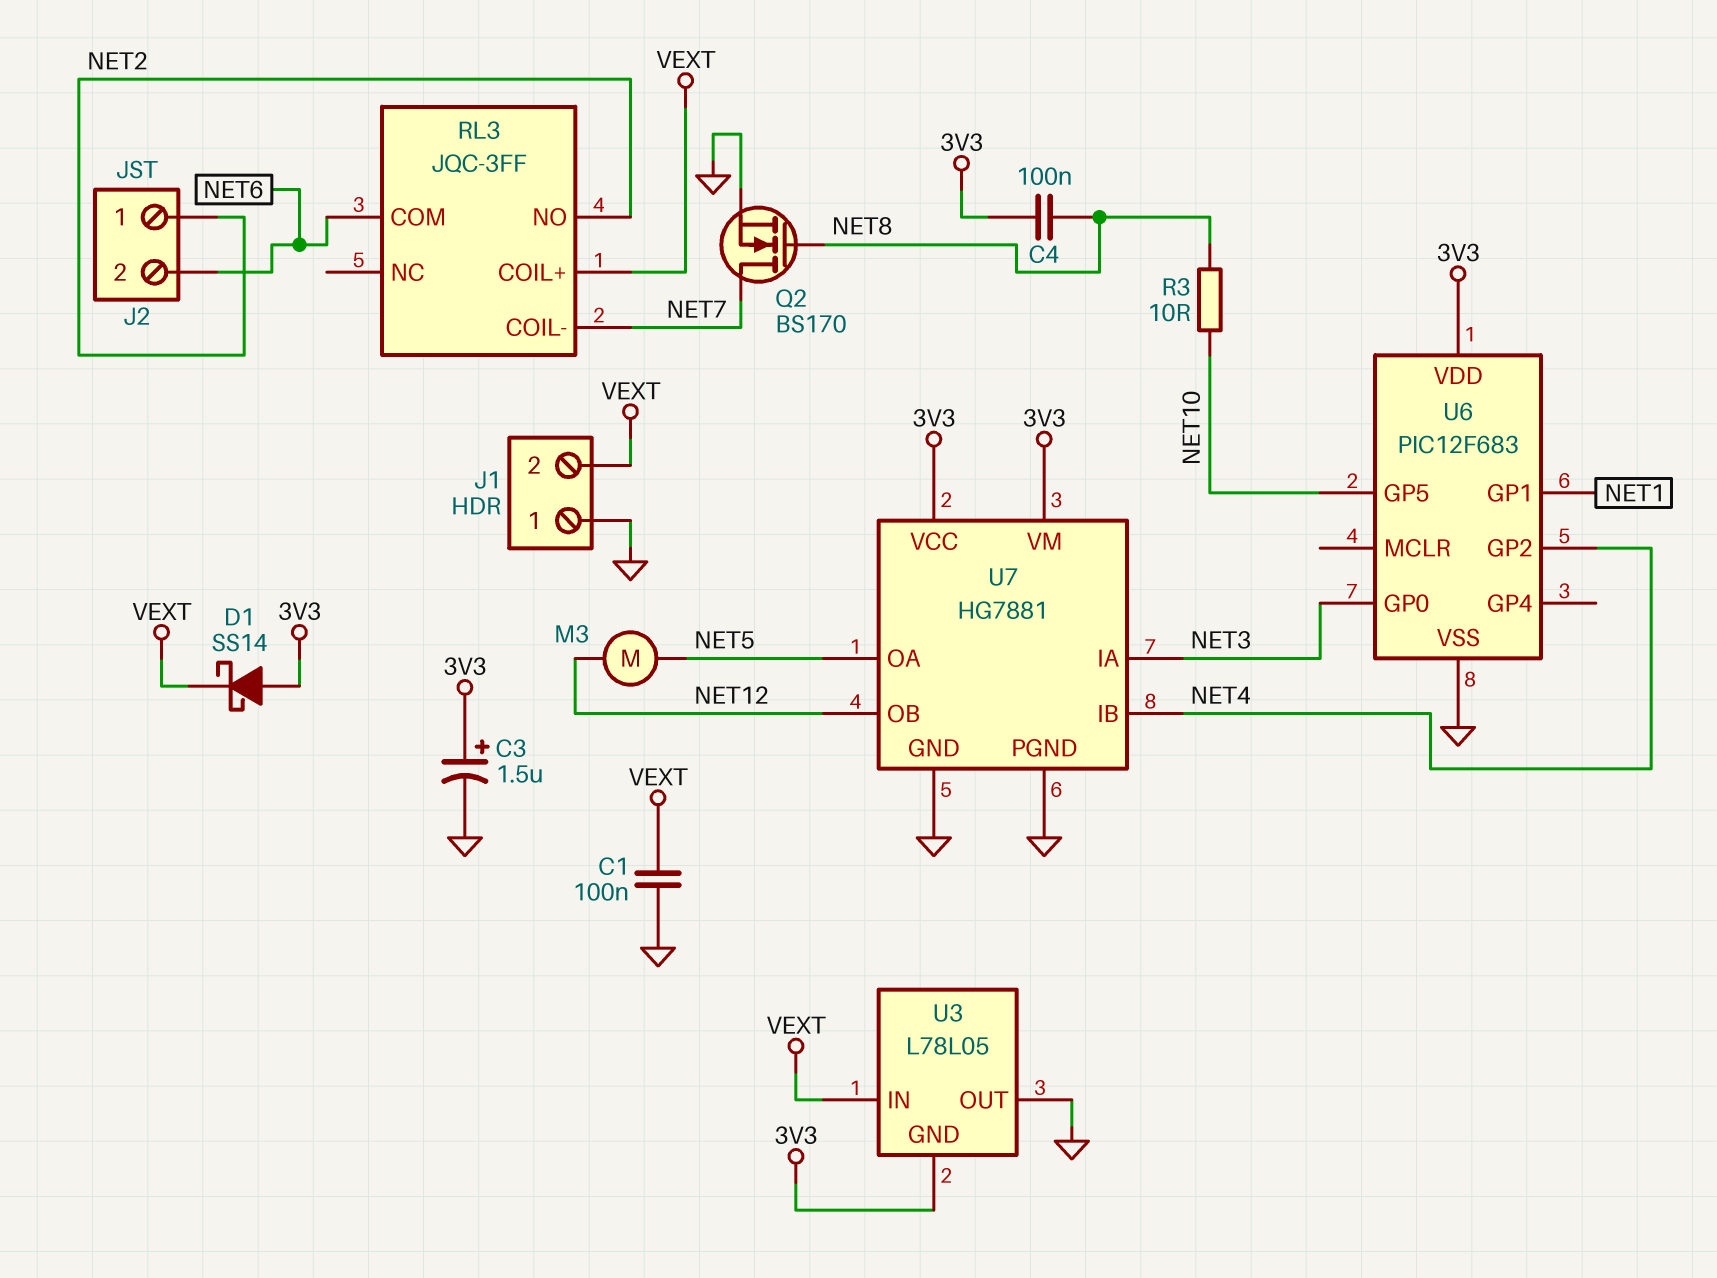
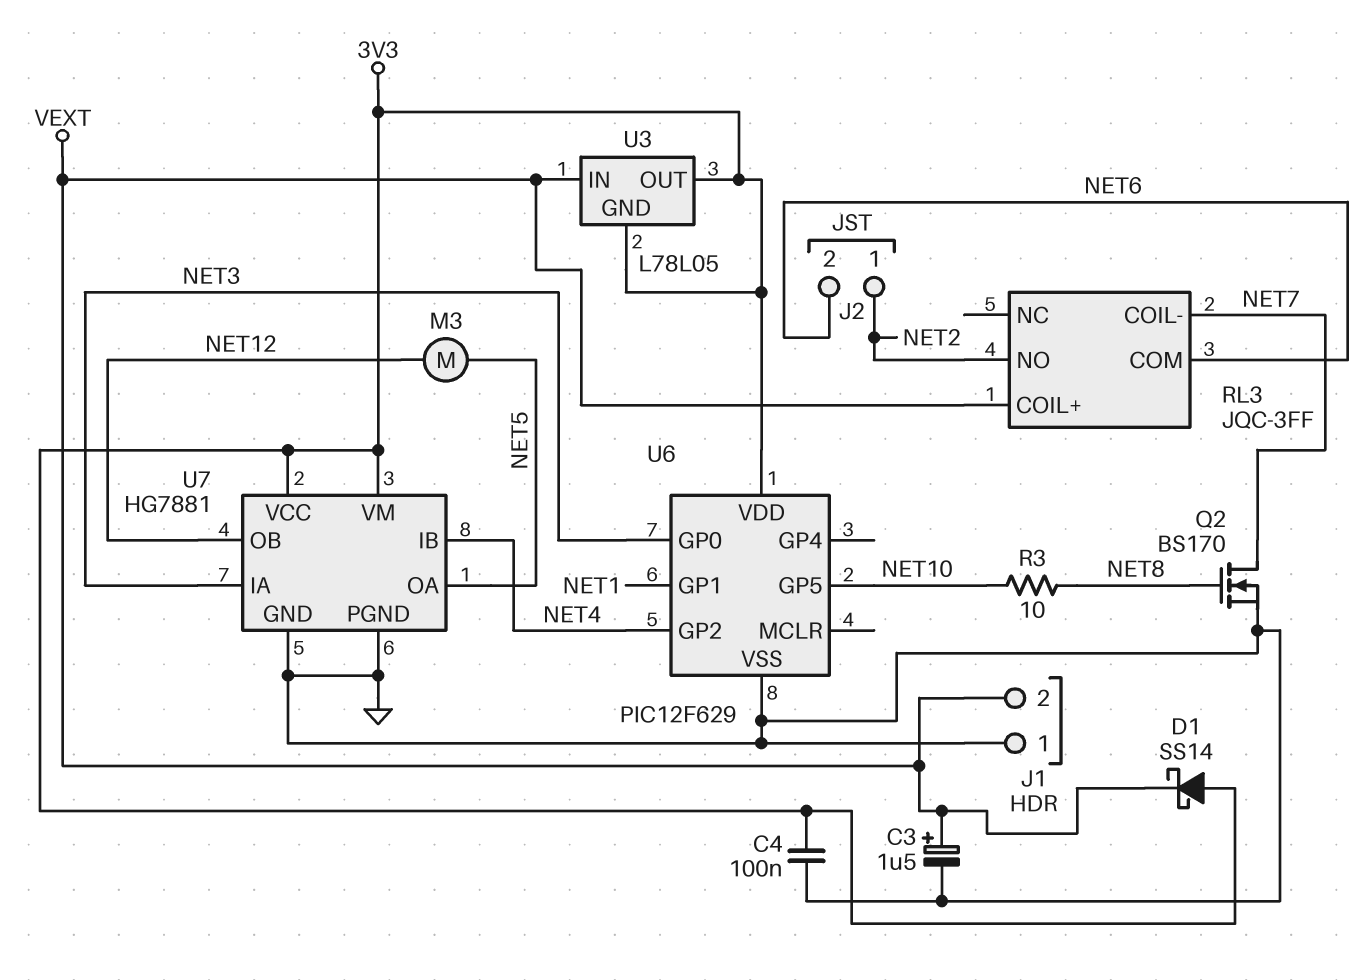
C1: 100nF (GND, VEXT) -> none
C3: 1.5uF (plus 3V3, minus GND) -> 1.5uF (plus VEXT, minus GND)
C4: 100nF (3V3, NET8) -> 100nF (3V3, GND)
U3 pin OUT: GND -> 3V3
U6: PIC12F683 -> PIC12F629

